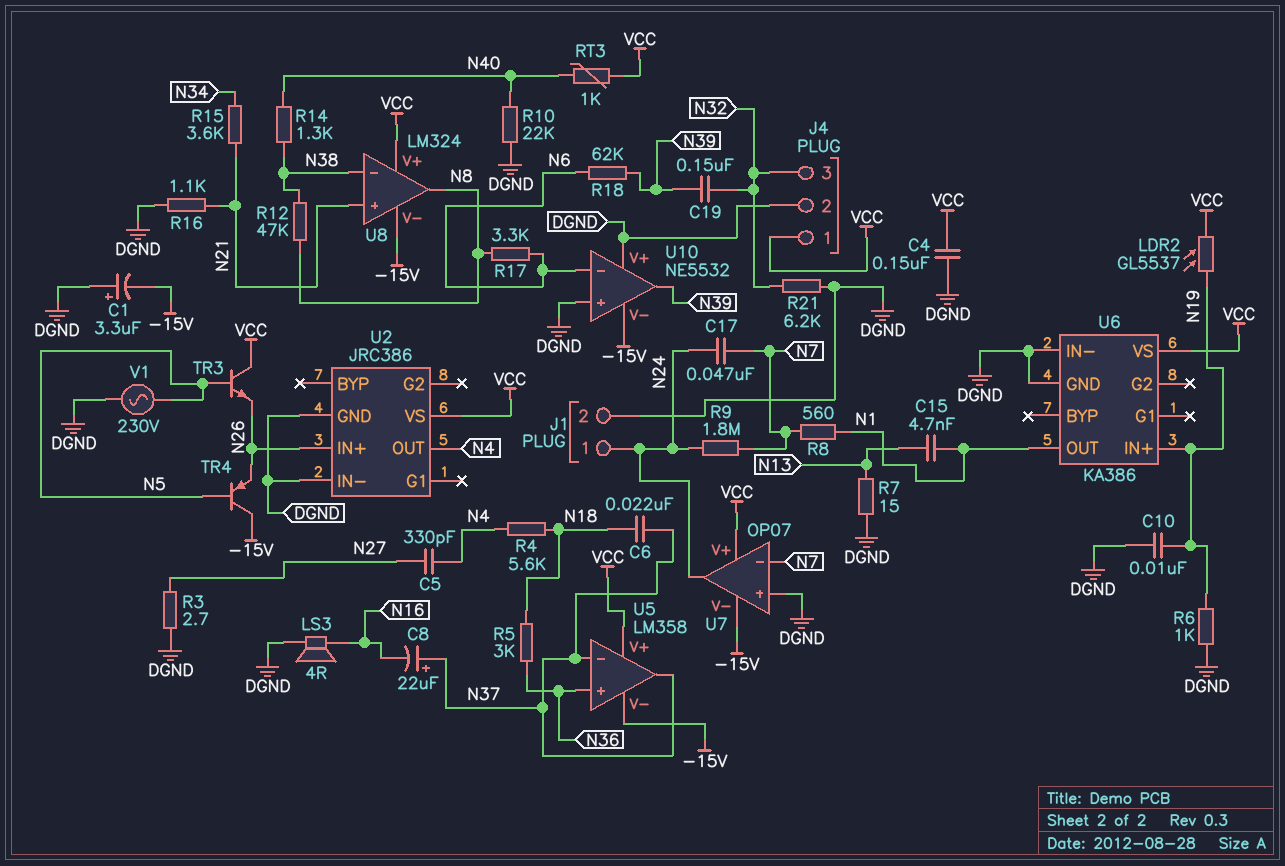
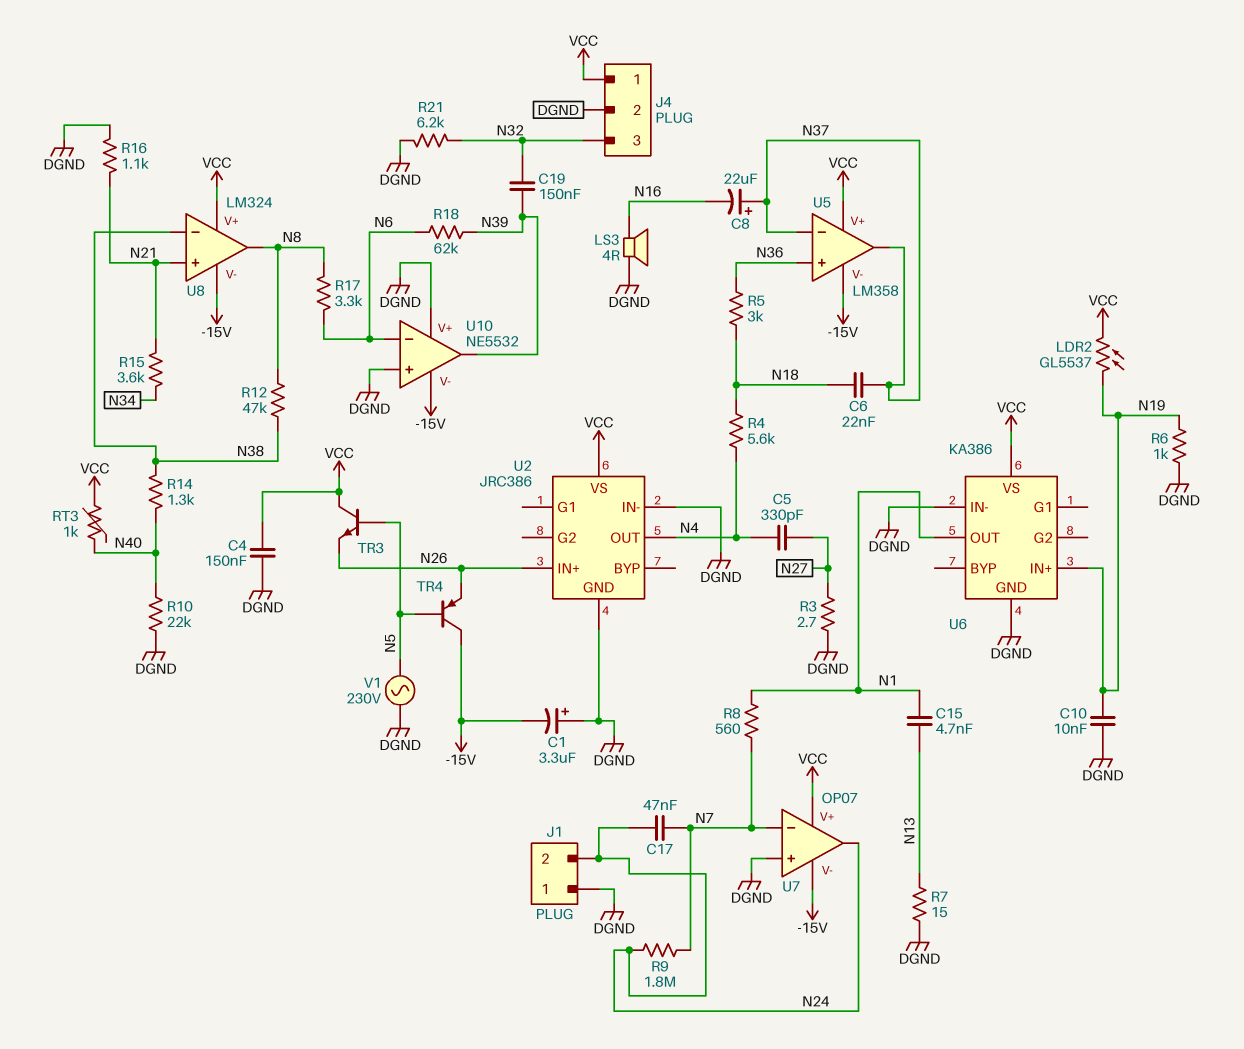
J1 pin 1: N24 -> DGND
J1 pin 2: DGND -> N24

